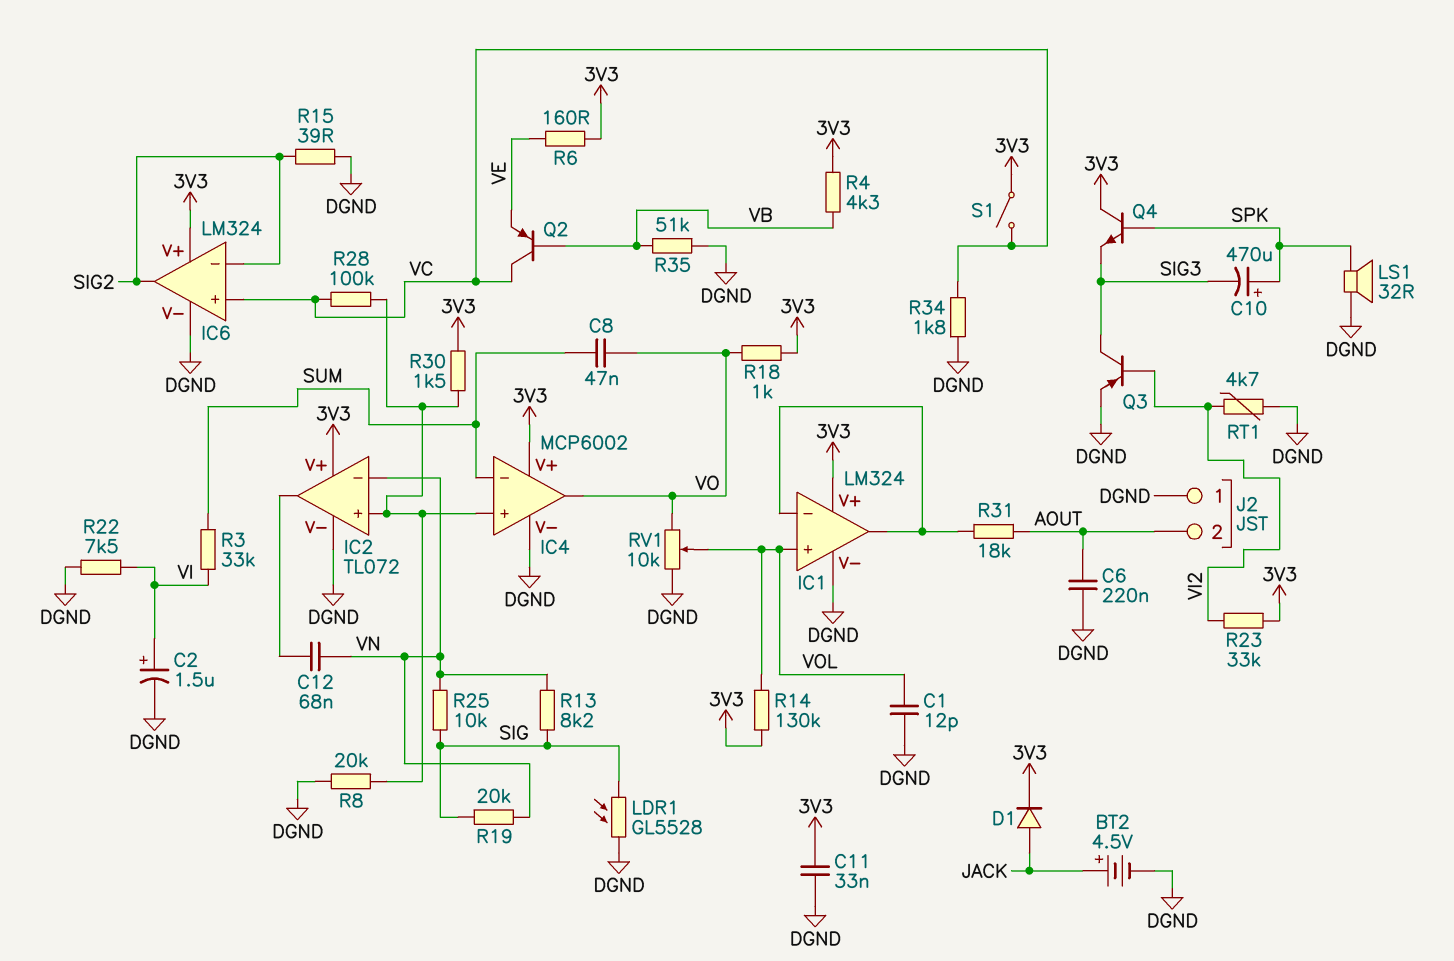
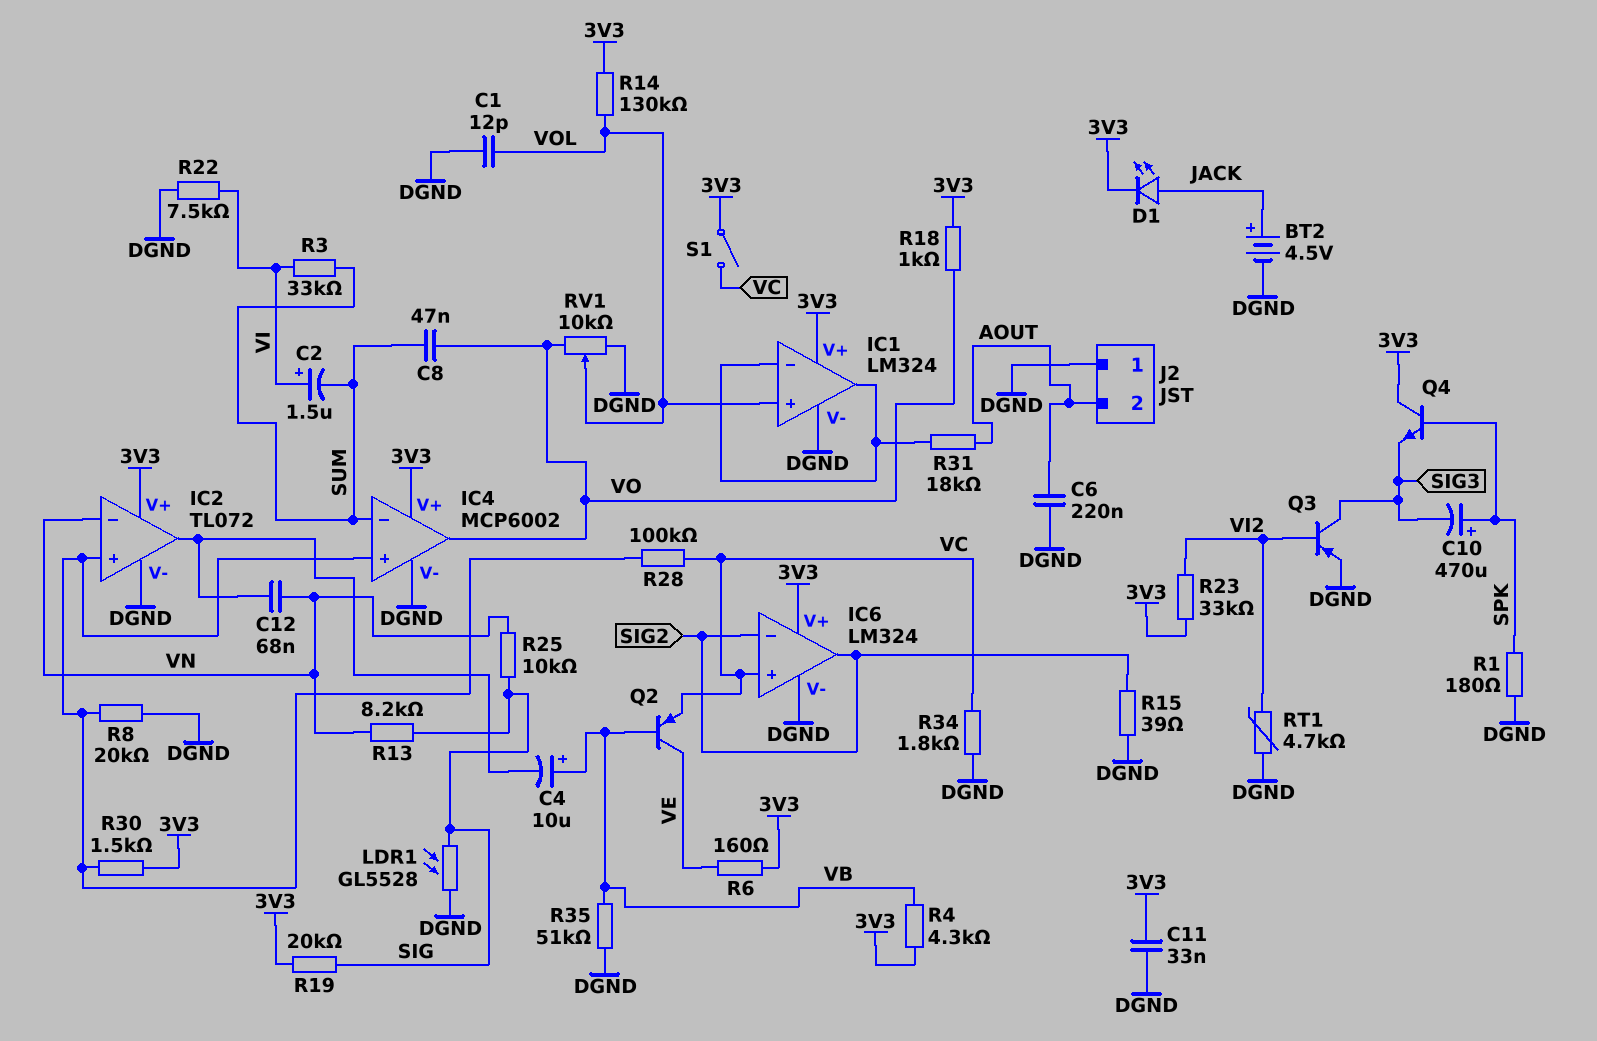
C2: 1.5uF (plus VI, minus DGND) -> 1.5uF (plus VI, minus SUM)
C4: none -> 10uF (plus VB, minus IC2/out)
D1: diode (A JACK, K 3V3) -> LED (A JACK, K 3V3)
LS1: speaker 32R (DGND, SPK) -> none
Q2: PNP (B VB, C VC, E VE) -> PNP (B VB, C VE, E VC)
R1: none -> 180 (DGND, SPK)
R19: 20k (SIG, VN) -> 20k (3V3, SIG)

